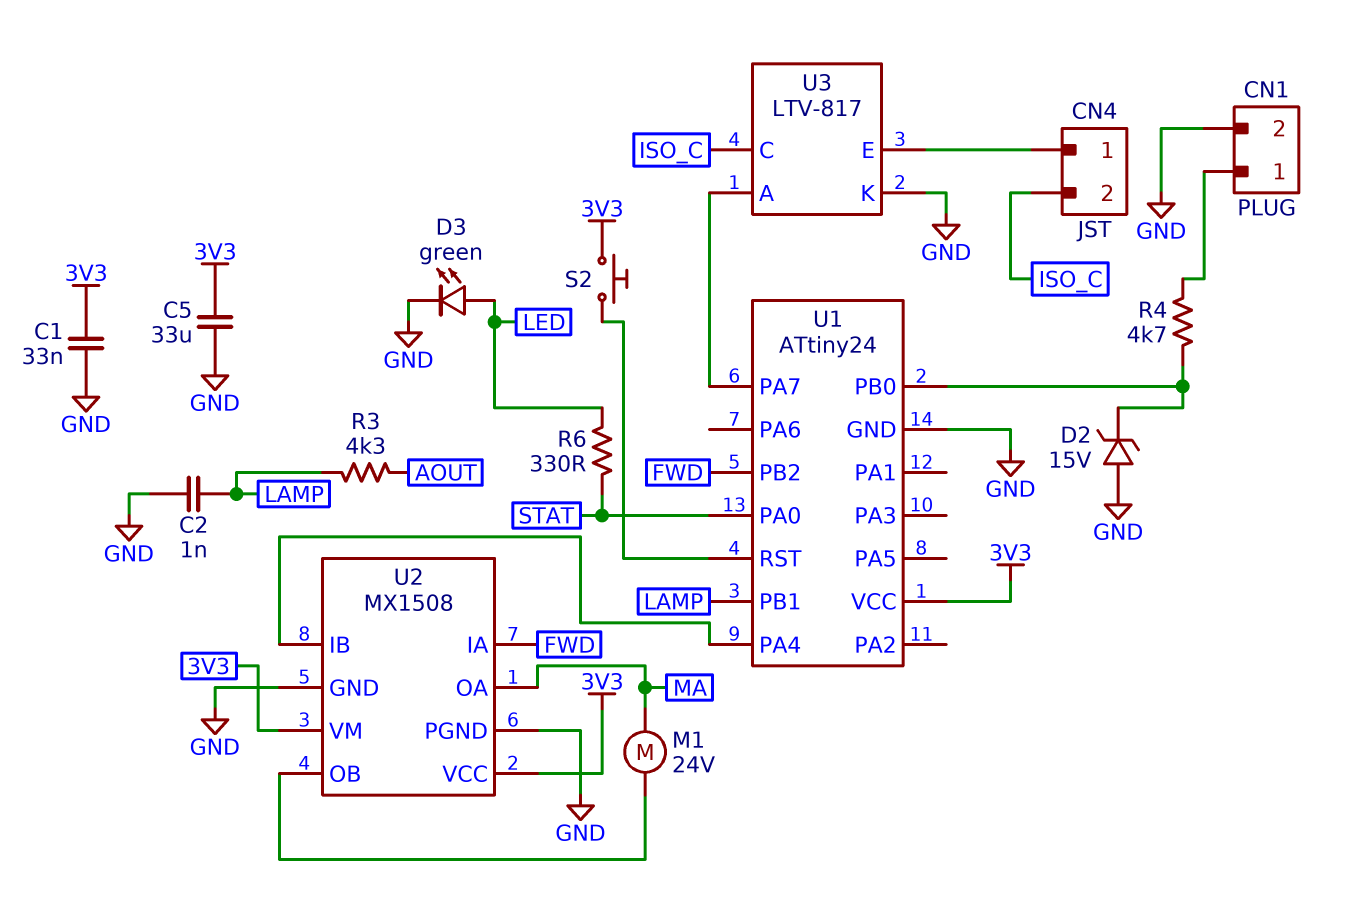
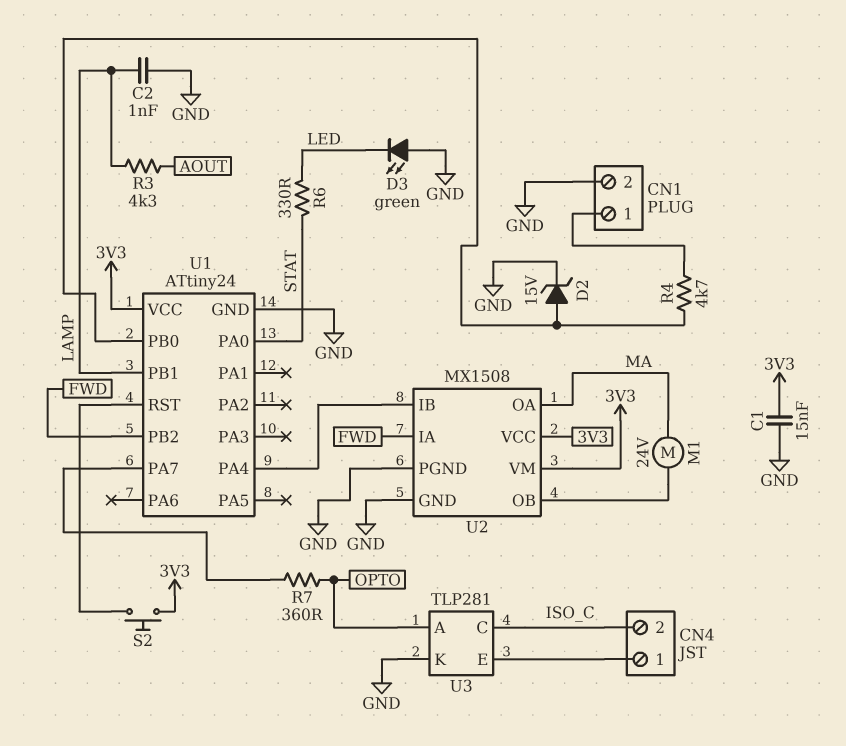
C1: 33nF (3V3, GND) -> 15nF (3V3, GND)
C5: 33uF (3V3, GND) -> none
D2: zener 15V (A GND, K U1/PB0) -> zener 15V (A U1/PB0, K GND)
D3: LED green (A LED, K GND) -> LED green (A GND, K LED)
R7: none -> 360 (OPTO, U1/PA7)
U3: LTV-817 -> TLP281
U3 pin A: U1/PA7 -> OPTO

